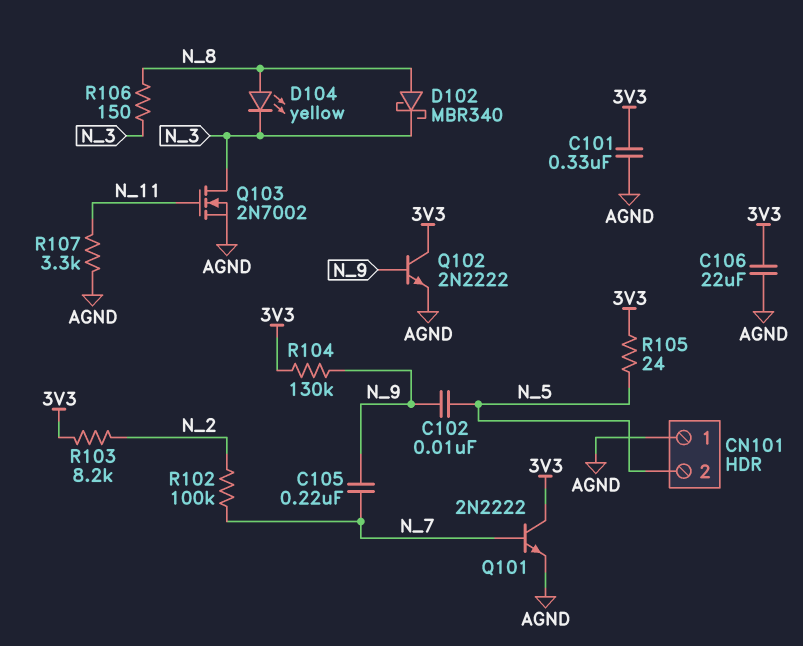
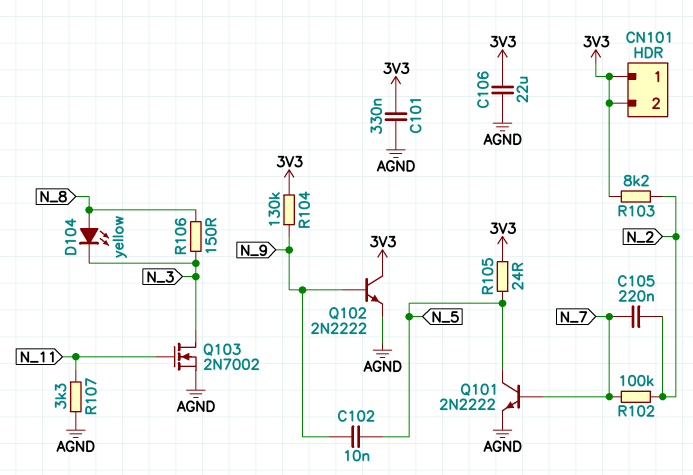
C105: 220nF (N_7, N_9) -> 220nF (N_2, N_7)
CN101 pin 1: AGND -> 3V3
CN101 pin 2: N_5 -> 3V3
D102: schottky MBR340 (A N_8, K N_3) -> none
Q101: NPN 2N2222 (B N_7, C 3V3, E AGND) -> NPN 2N2222 (B N_7, C N_5, E AGND)

